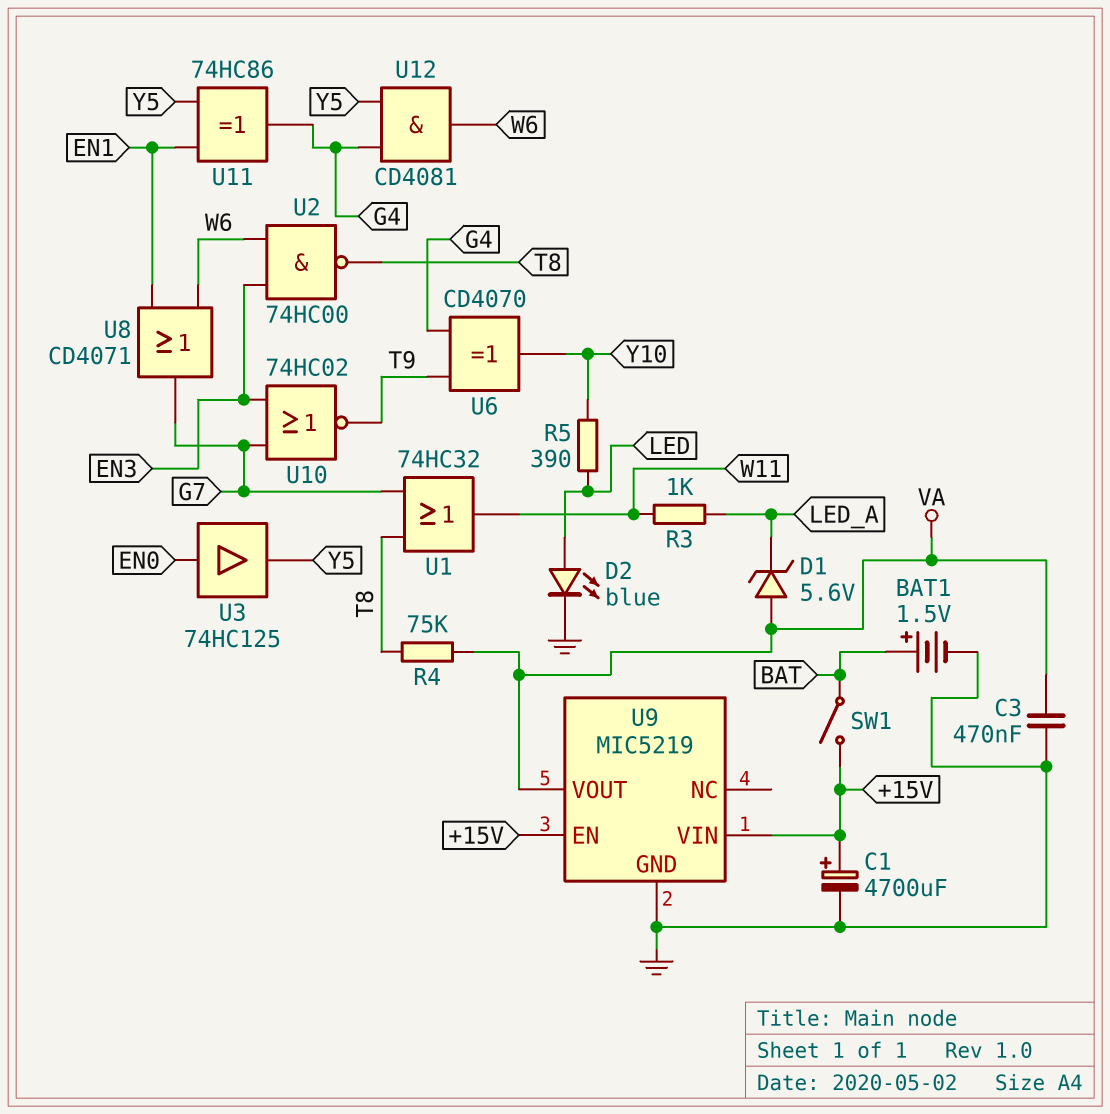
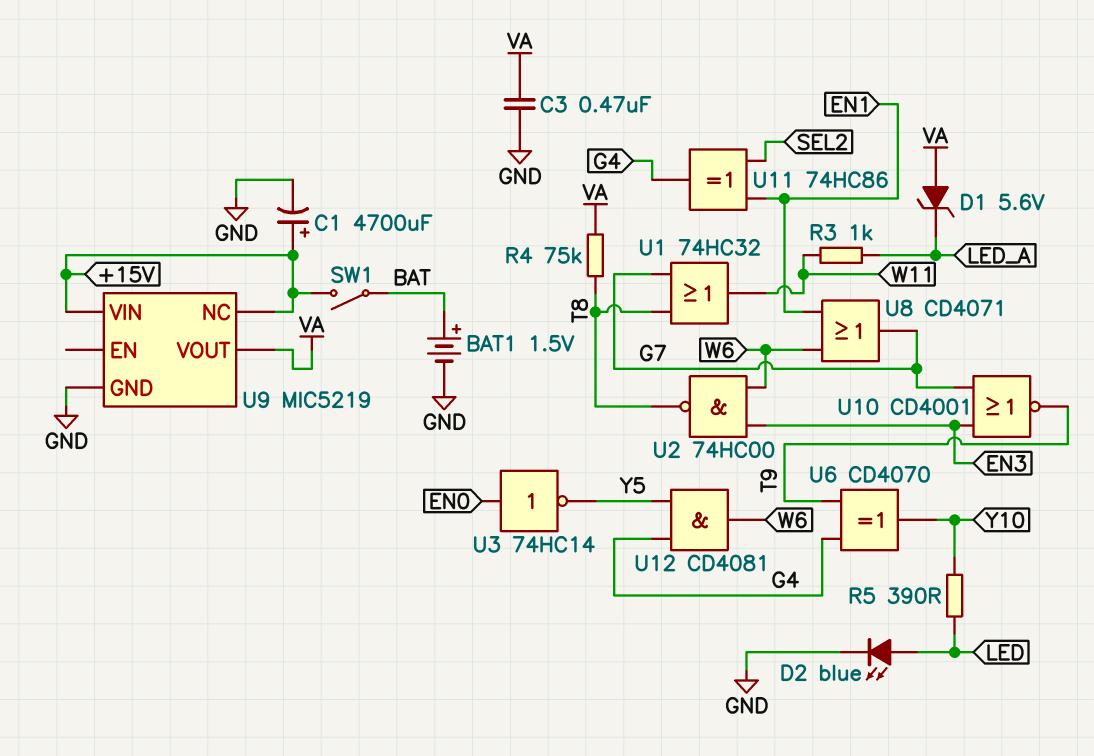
U3: buffer 74HC125 (in EN0, out Y5) -> NOT 74HC14 (in EN0, out Y5)
U9 pin EN: +15V -> none
U9 pin NC: none -> +15V
U10: NOR 74HC02 (in EN3, in G7, out T9) -> NOR CD4001 (in EN3, in G7, out T9)
U11: XOR 74HC86 (in EN1, in Y5, out G4) -> XOR 74HC86 (in EN1, in SEL2, out G4)

